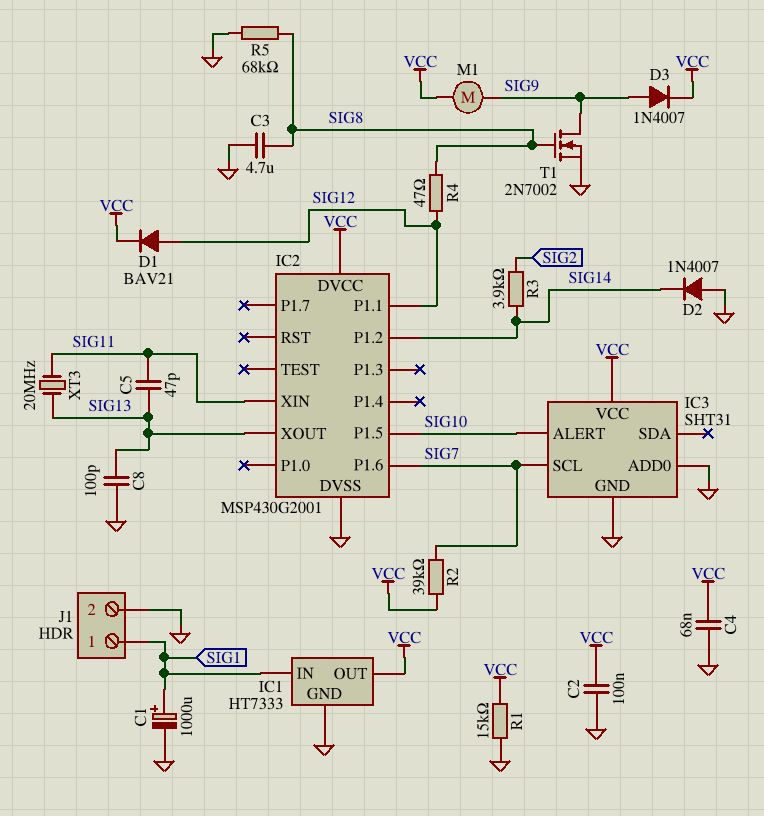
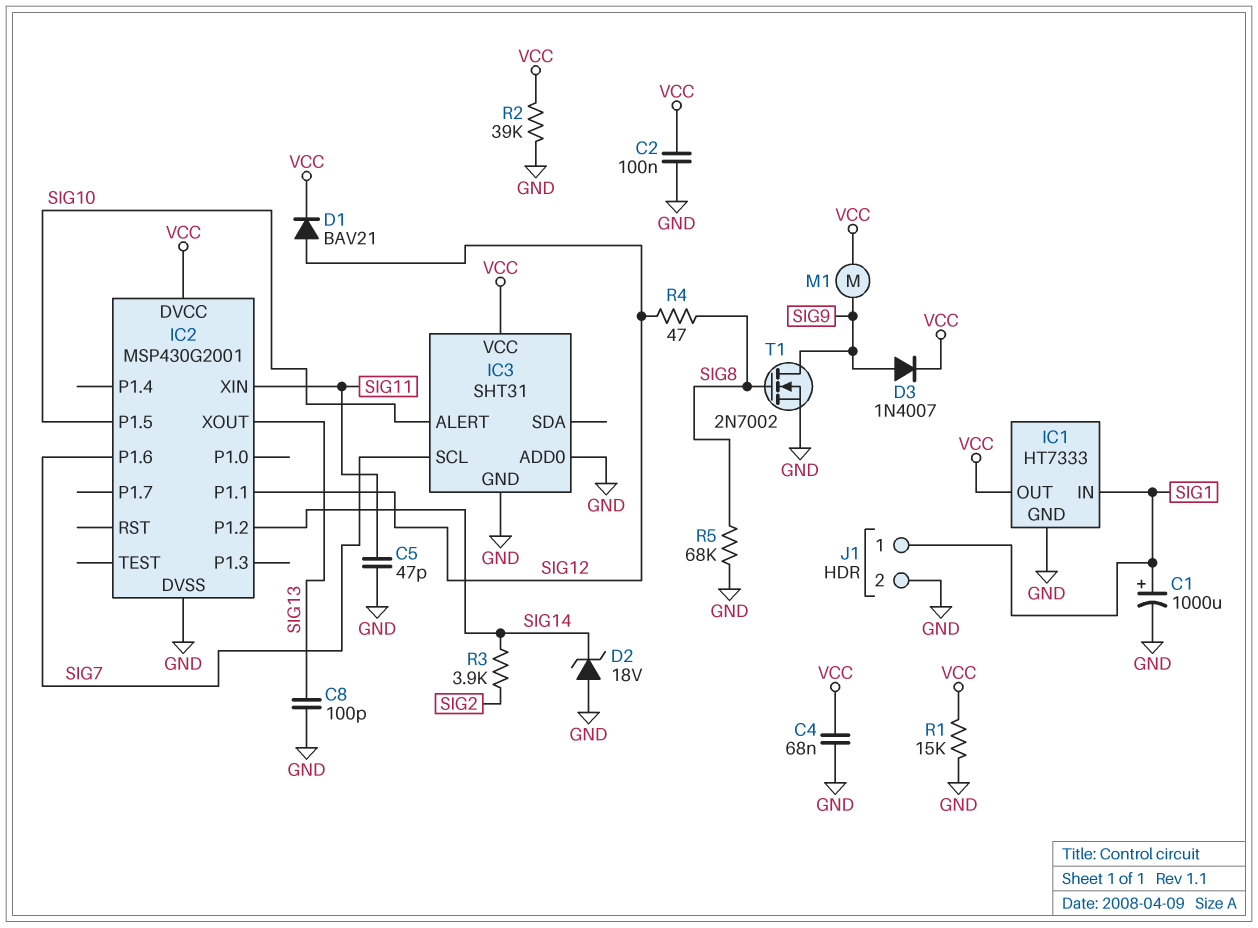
C3: 4.7uF (GND, SIG8) -> none
C5: 47pF (SIG11, SIG13) -> 47pF (GND, SIG11)
D2: diode 1N4007 (A GND, K SIG14) -> zener 18V (A GND, K SIG14)
R2: 39k (SIG7, VCC) -> 39k (GND, VCC)
XT3: 20MHz (SIG11, SIG13) -> none

